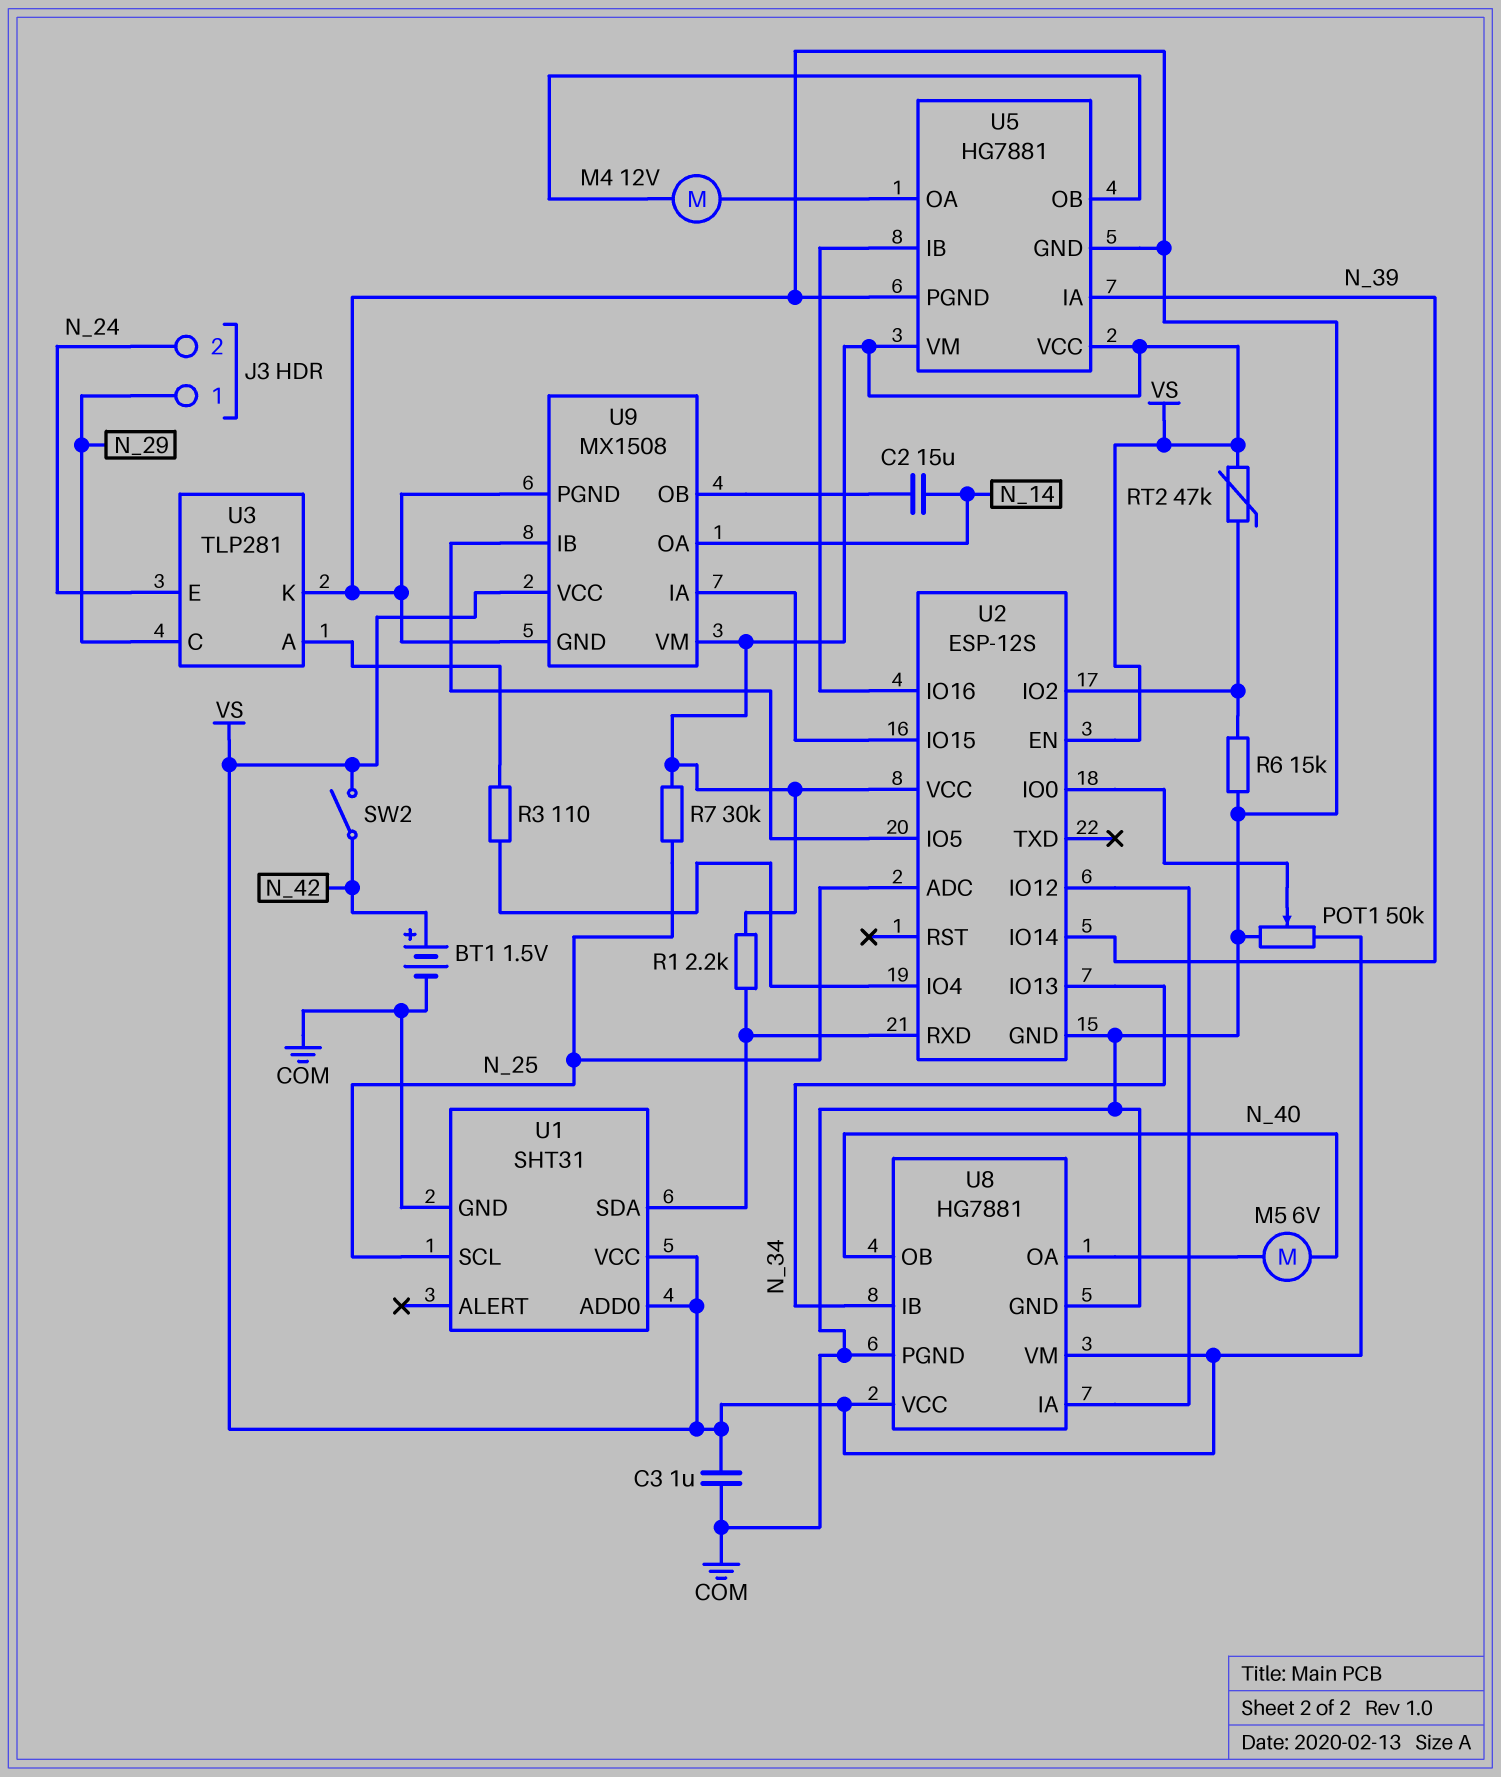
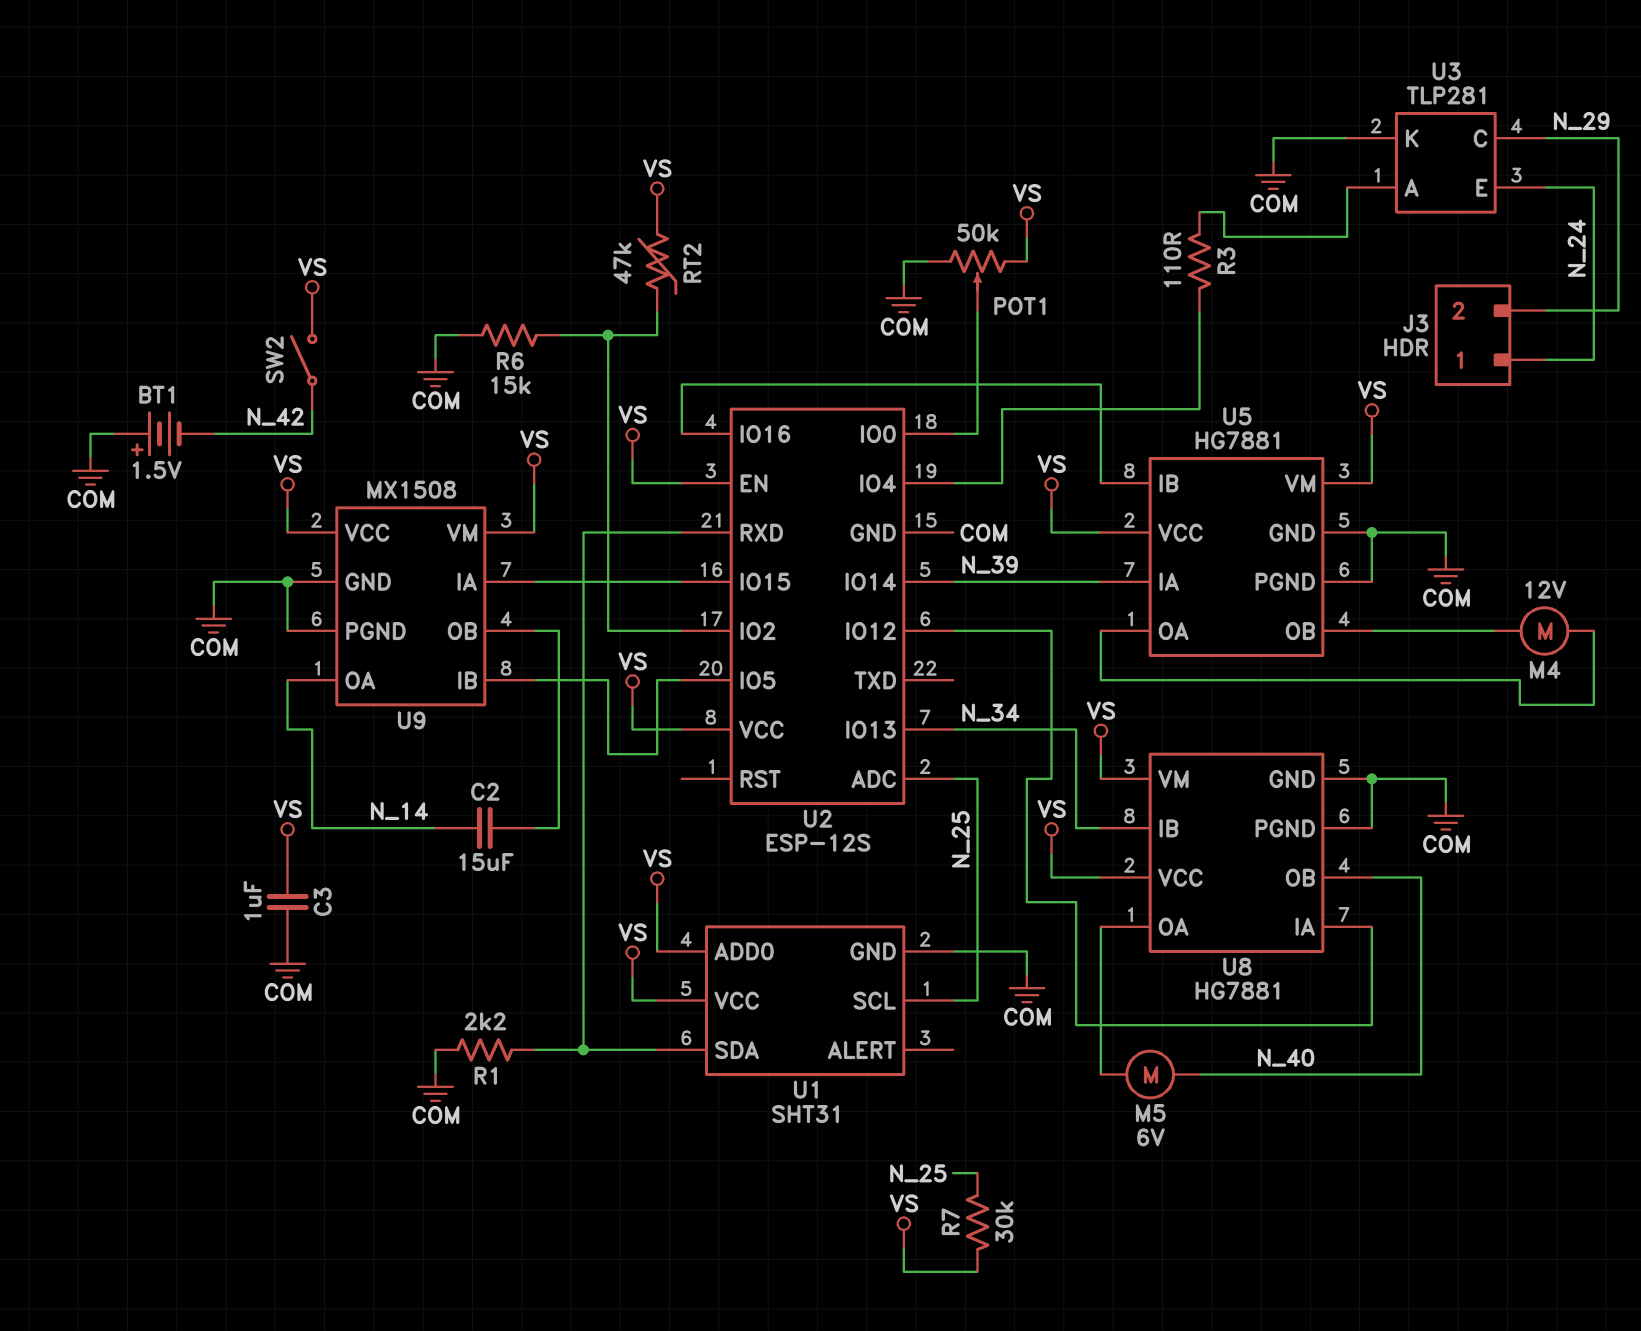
BT1: 1.5V (plus N_42, minus COM) -> 1.5V (plus COM, minus N_42)
J3 pin 1: N_29 -> N_24
J3 pin 2: N_24 -> N_29
R1: 2.2k (U1/SDA, VS) -> 2.2k (COM, U1/SDA)

